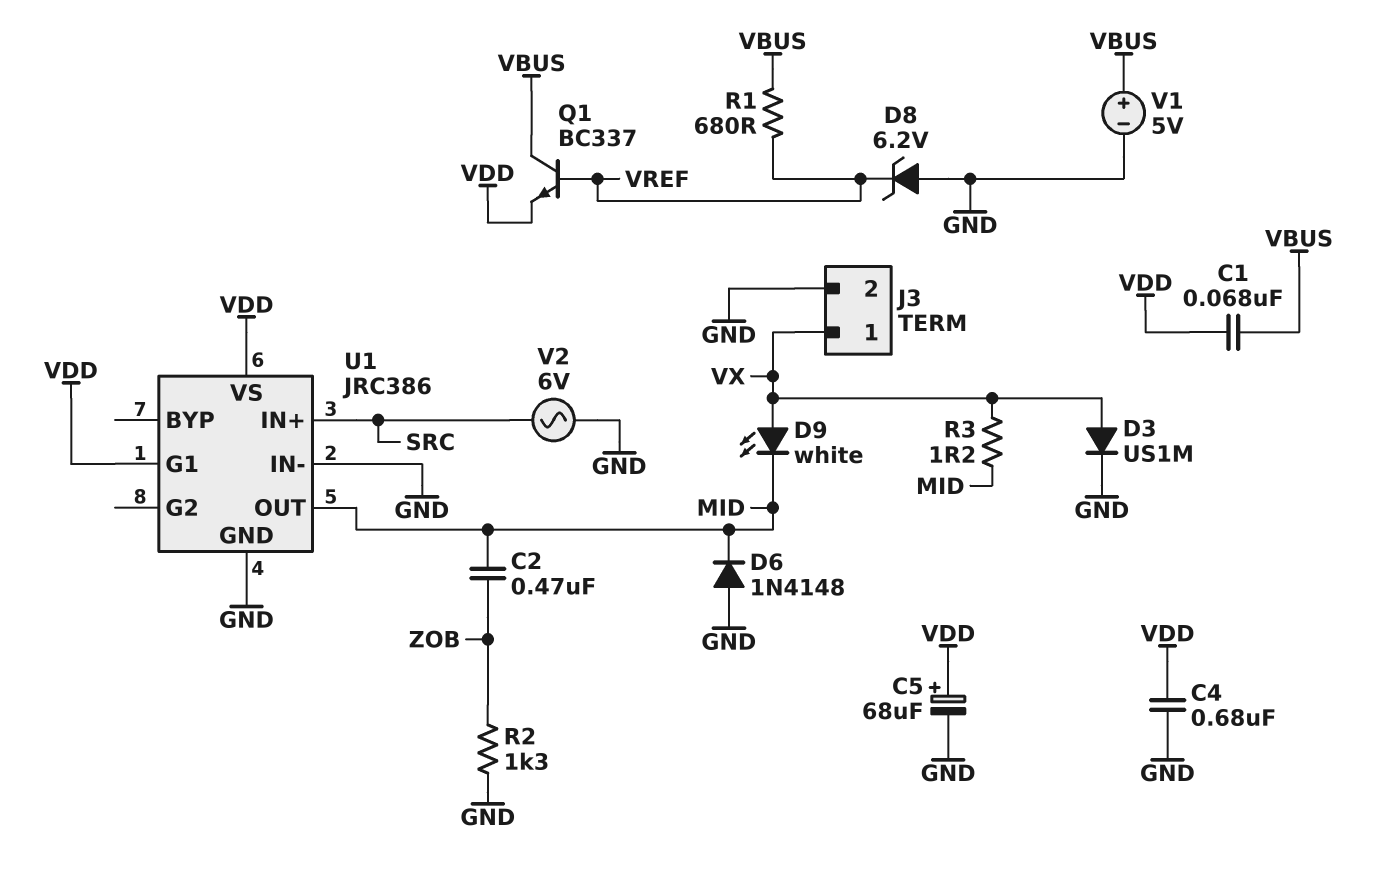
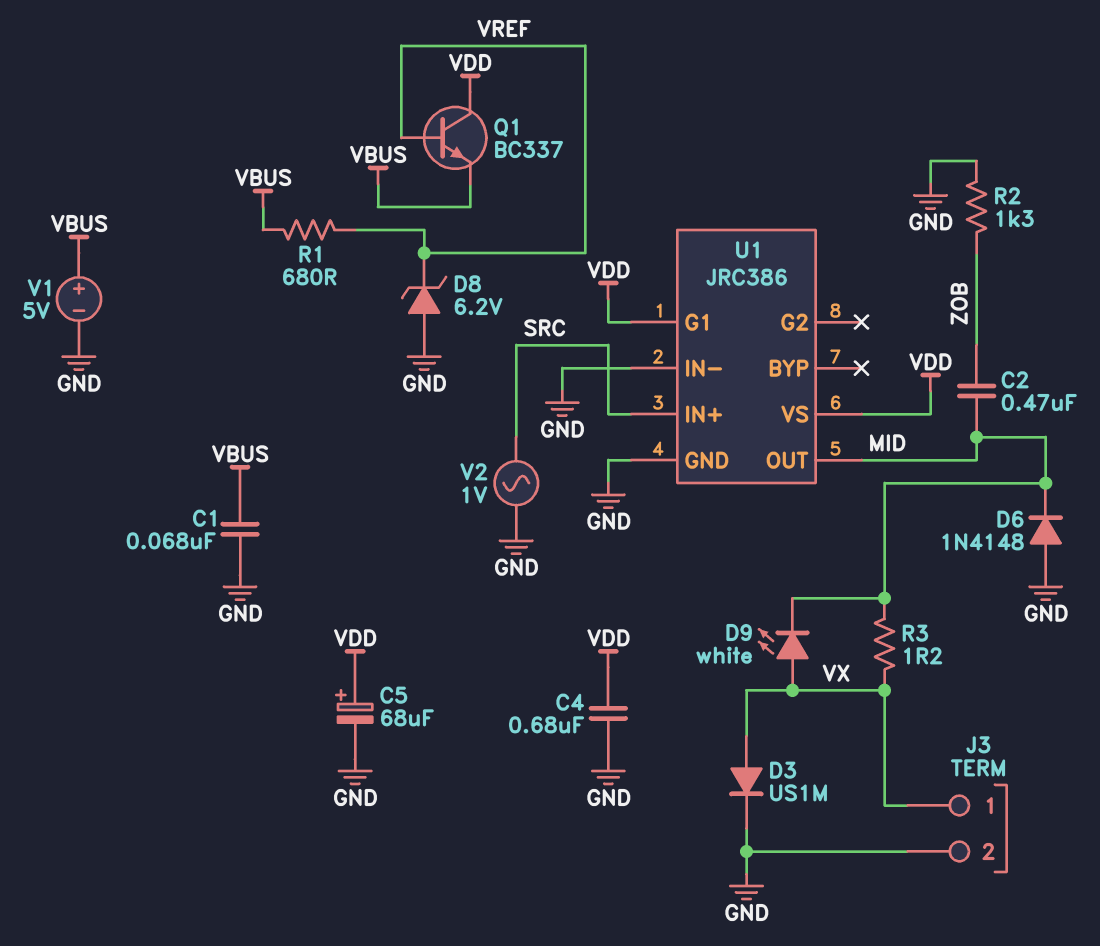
C1: 68nF (VBUS, VDD) -> 68nF (GND, VBUS)
Q1: NPN BC337 (B VREF, C VBUS, E VDD) -> NPN BC337 (B VREF, C VDD, E VBUS)
V2: AC 6V (GND, SRC) -> AC 1V (GND, SRC)

